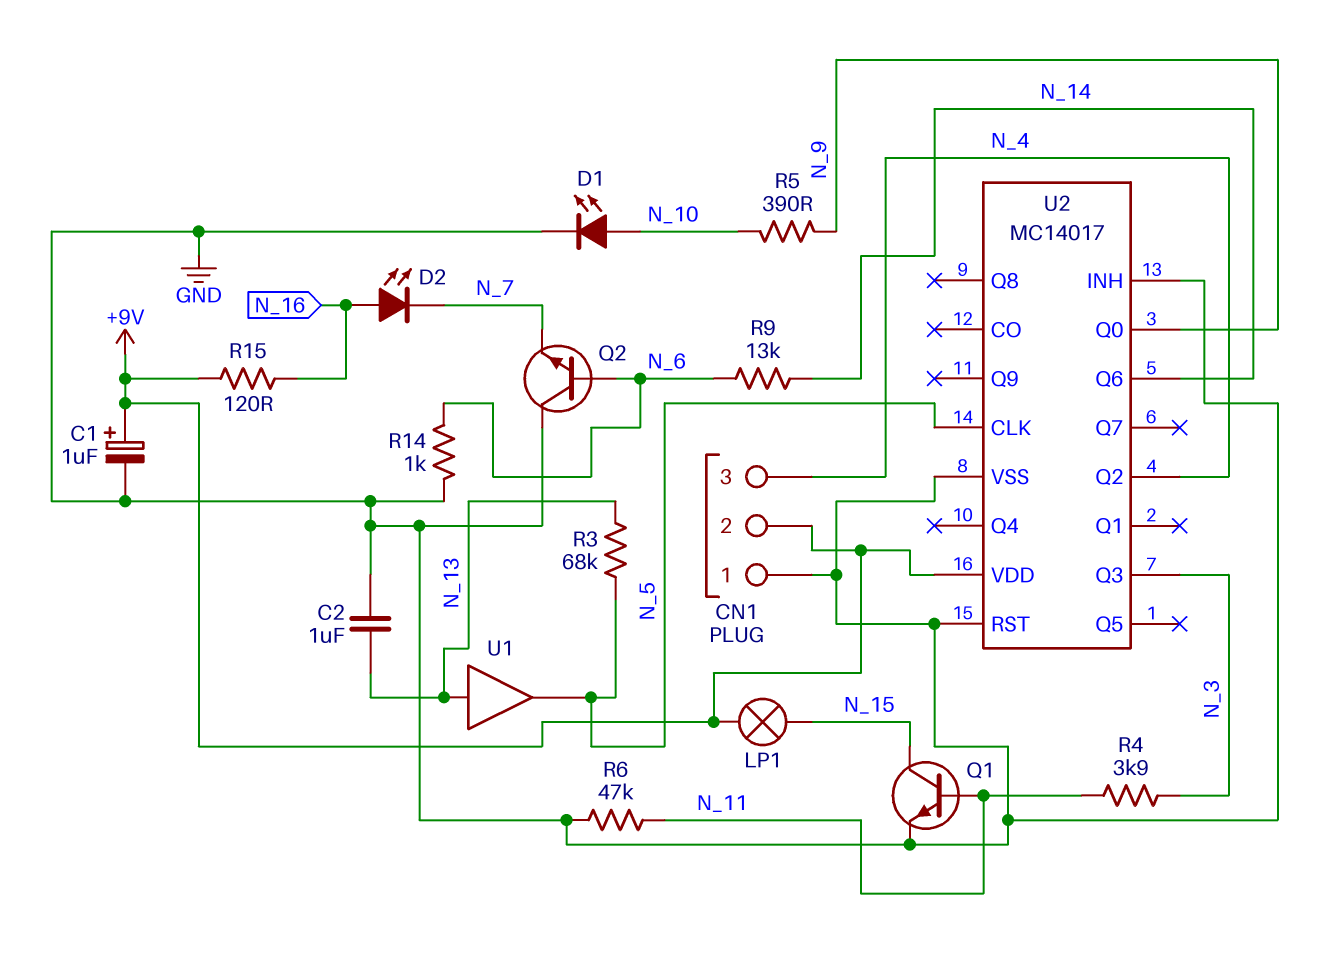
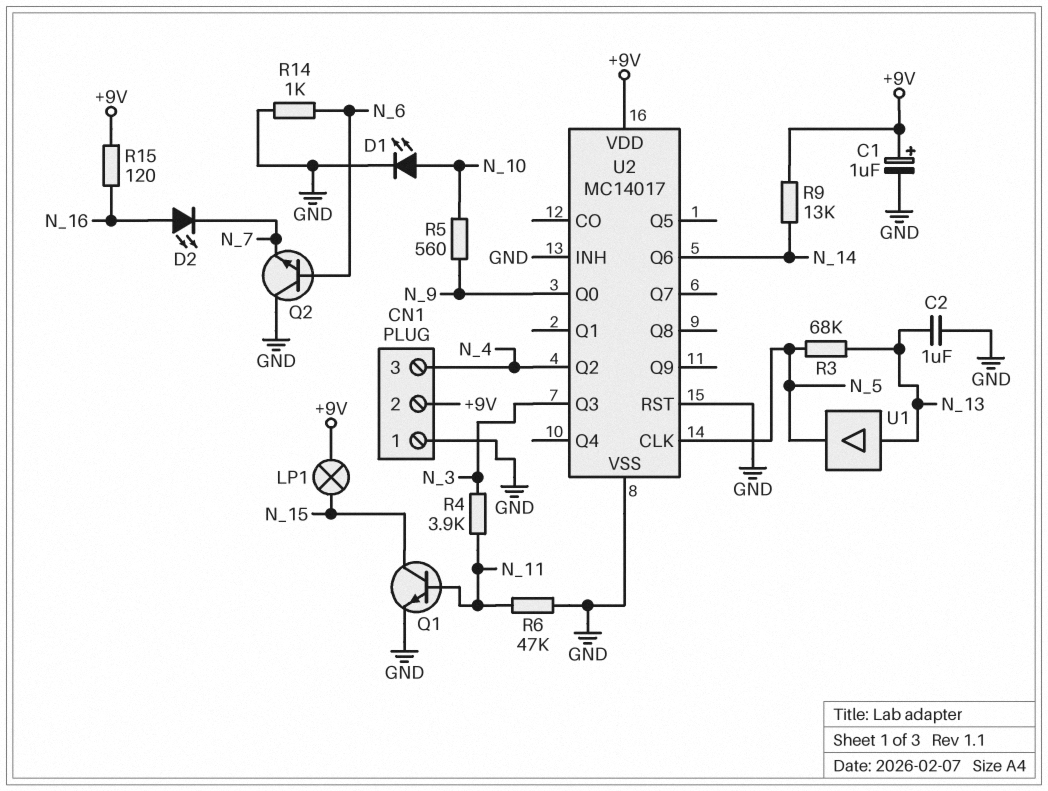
R5: 390 (N_9, N_10) -> 560 (N_9, N_10)
R9: 13k (N_6, N_14) -> 13k (+9V, N_14)

